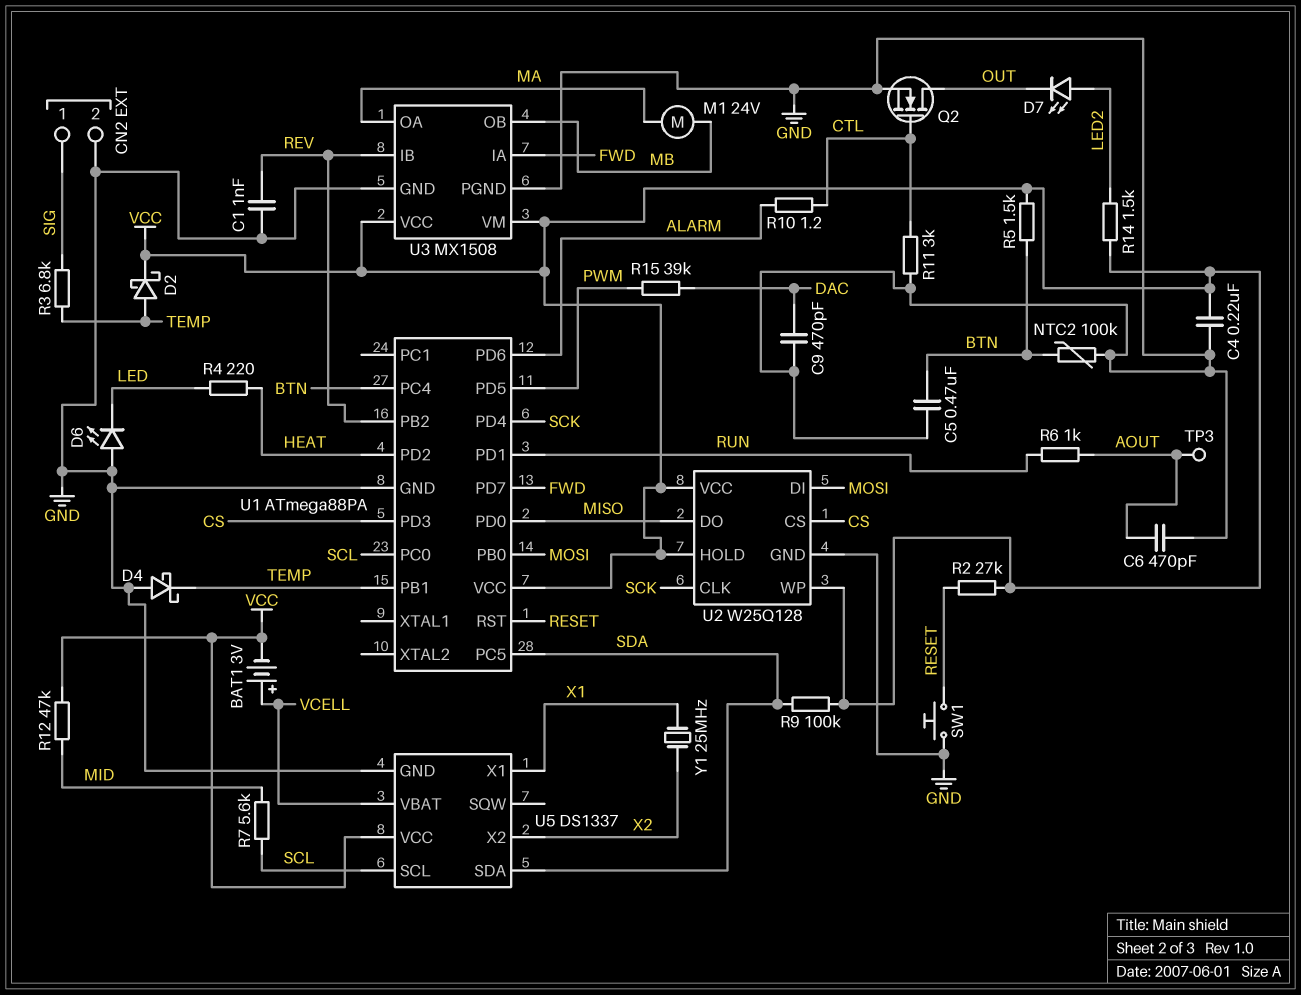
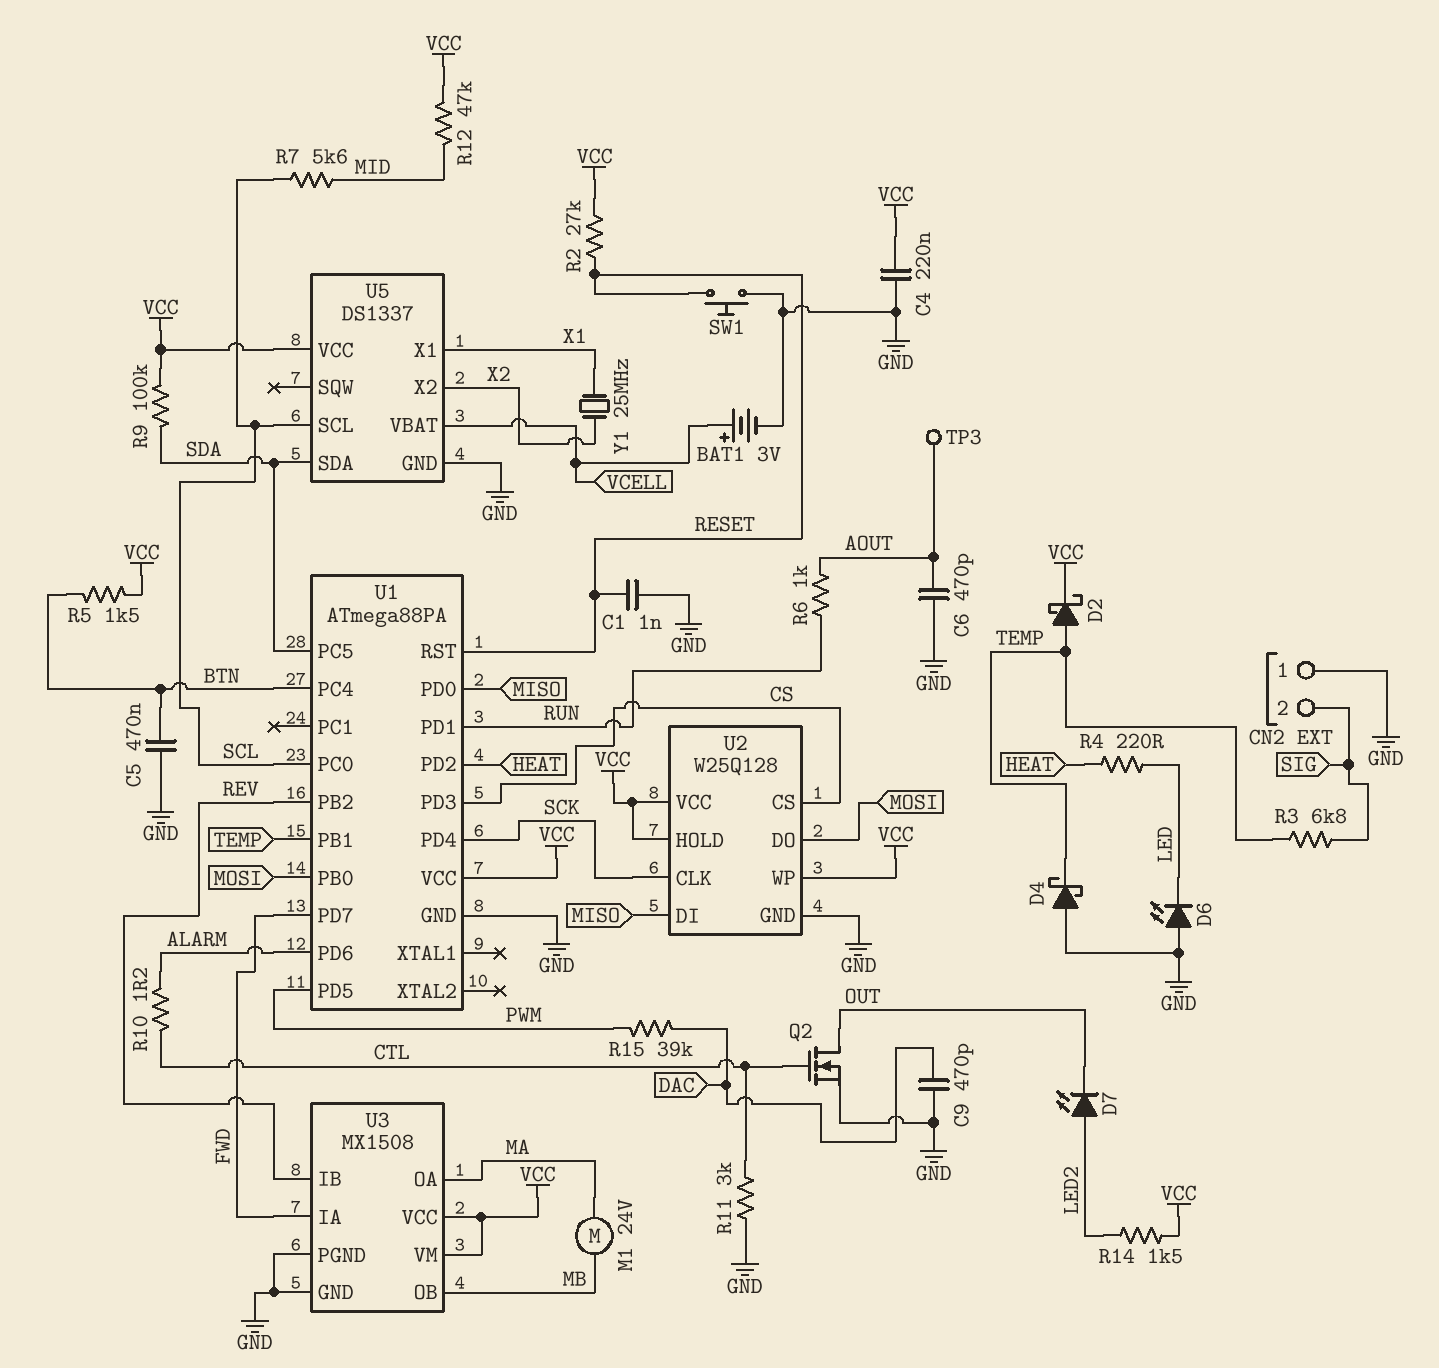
BAT1: 3V (plus VCELL, minus VCC) -> 3V (plus VCELL, minus GND)
C1: 1nF (GND, REV) -> 1nF (GND, RESET)
CN2 pin 1: SIG -> GND
CN2 pin 2: GND -> SIG
NTC2: 100k (BTN, GND) -> none
U2 pin DI: MOSI -> MISO
U2 pin DO: MISO -> MOSI

